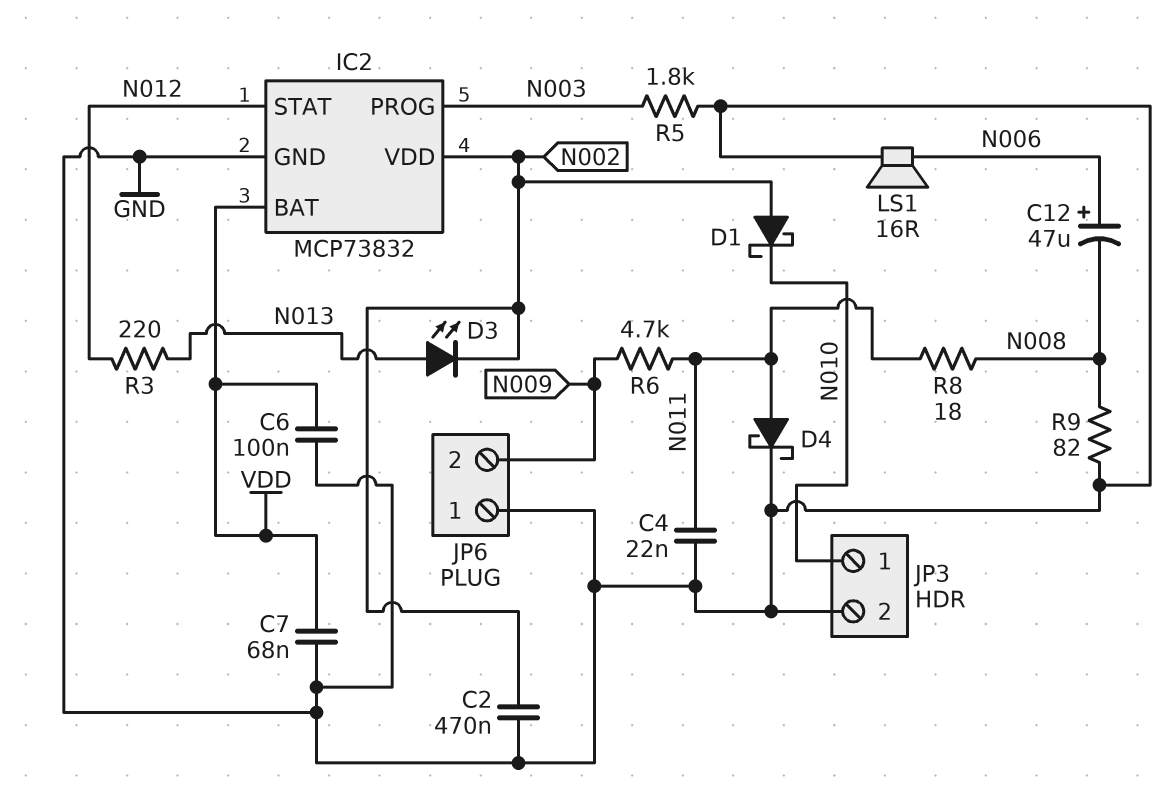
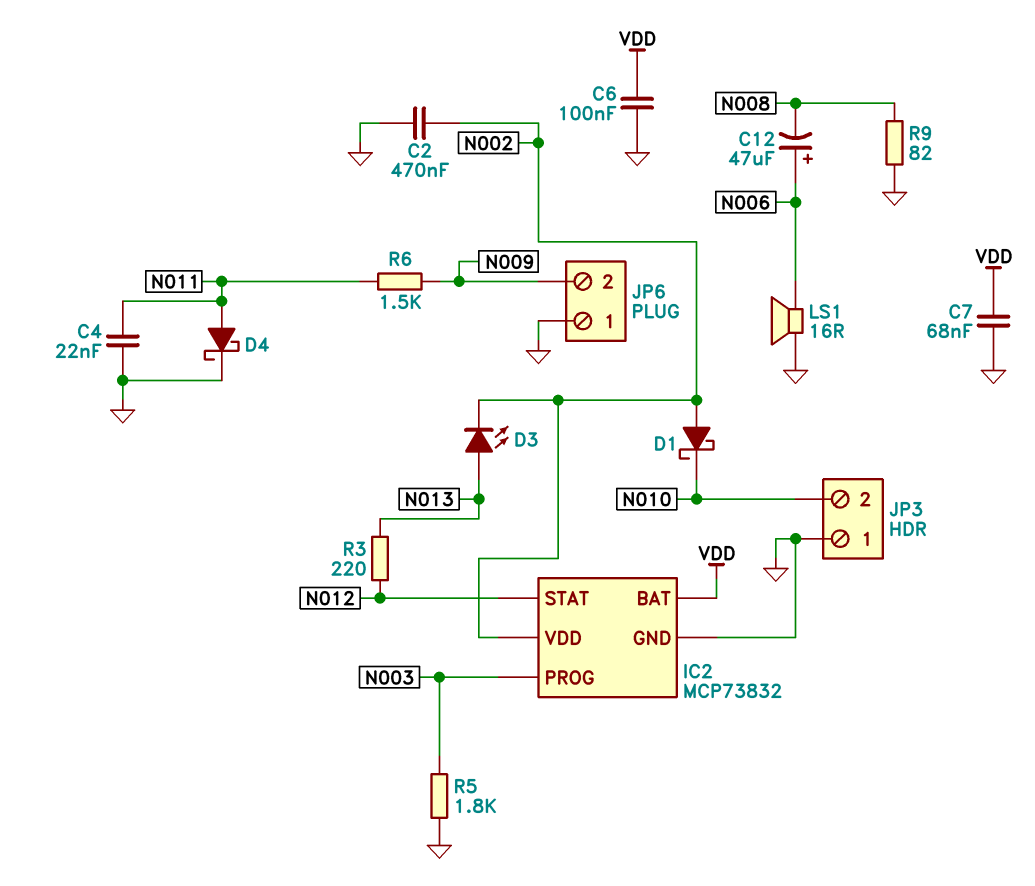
JP3 pin 1: N010 -> GND
JP3 pin 2: GND -> N010
R6: 4.7k (N009, N011) -> 1.5k (N009, N011)
R8: 18 (N008, N011) -> none

